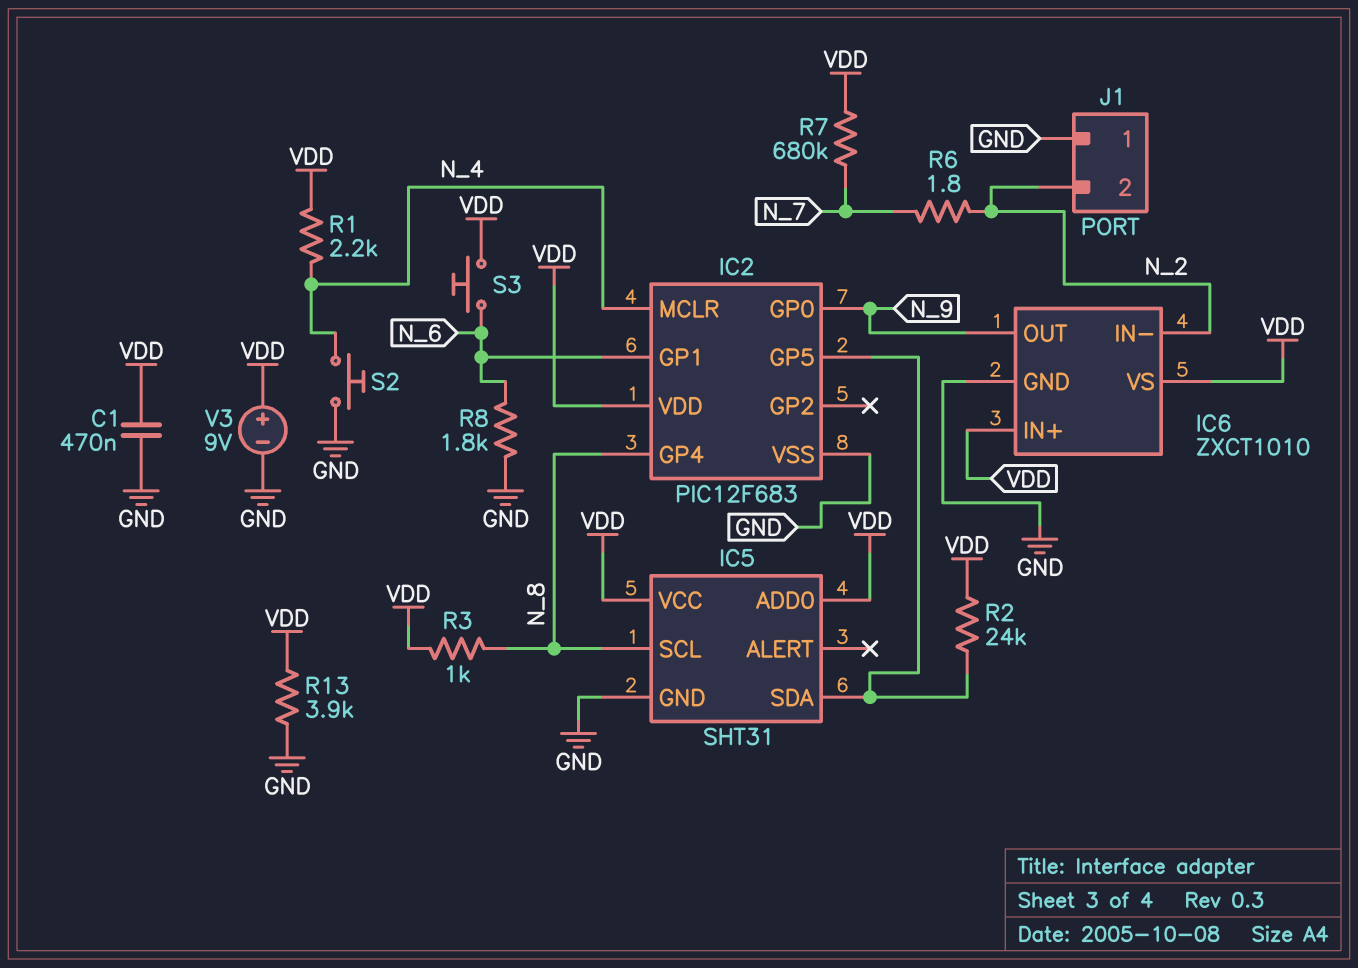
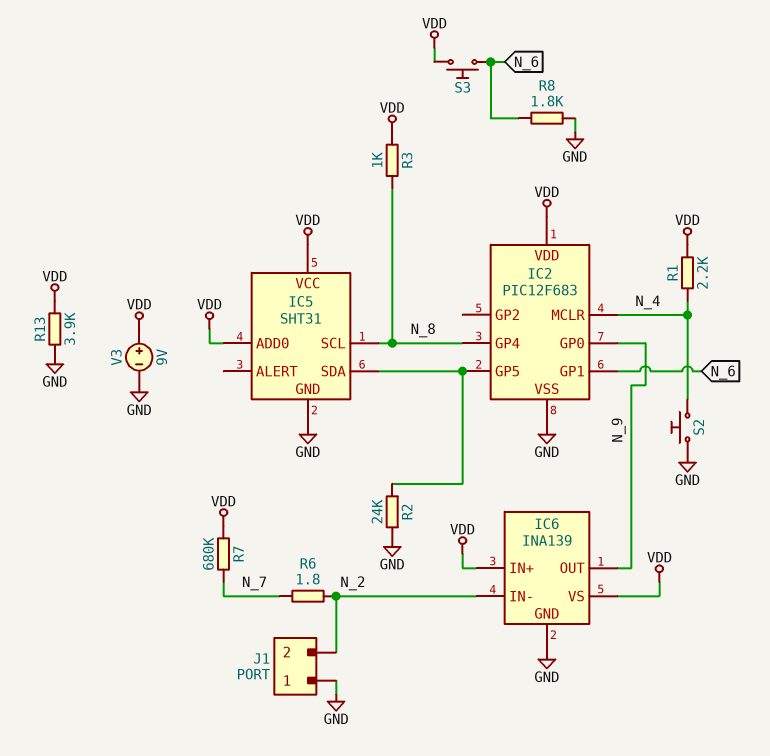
C1: 470nF (GND, VDD) -> none
IC6: ZXCT1010 -> INA139
R2: 24k (IC2/GP5, VDD) -> 24k (GND, IC2/GP5)

